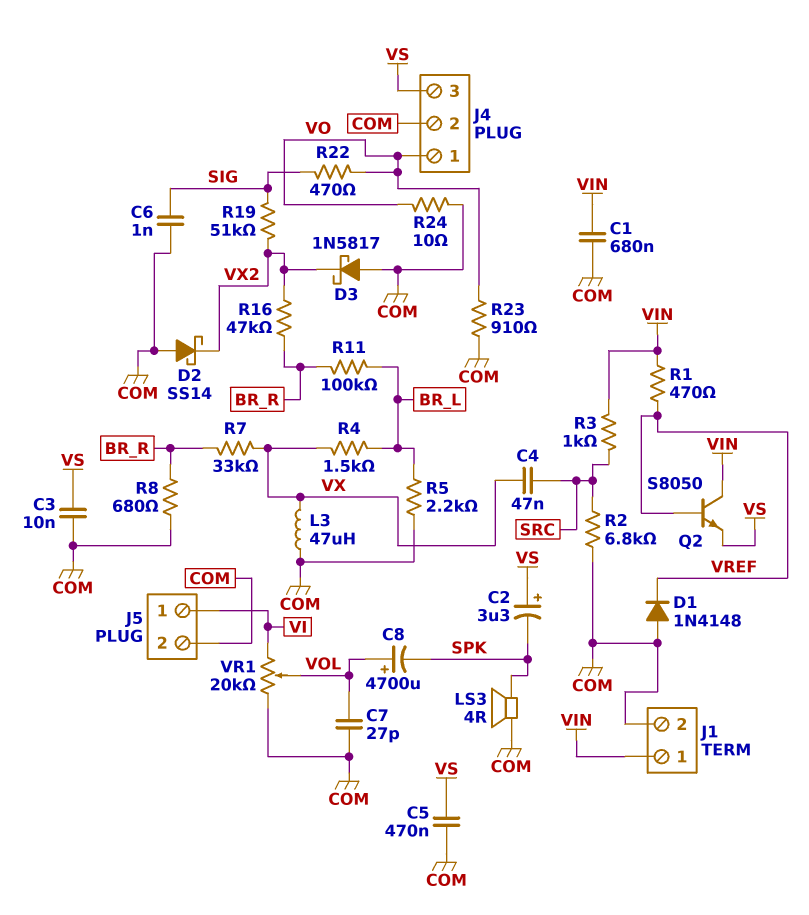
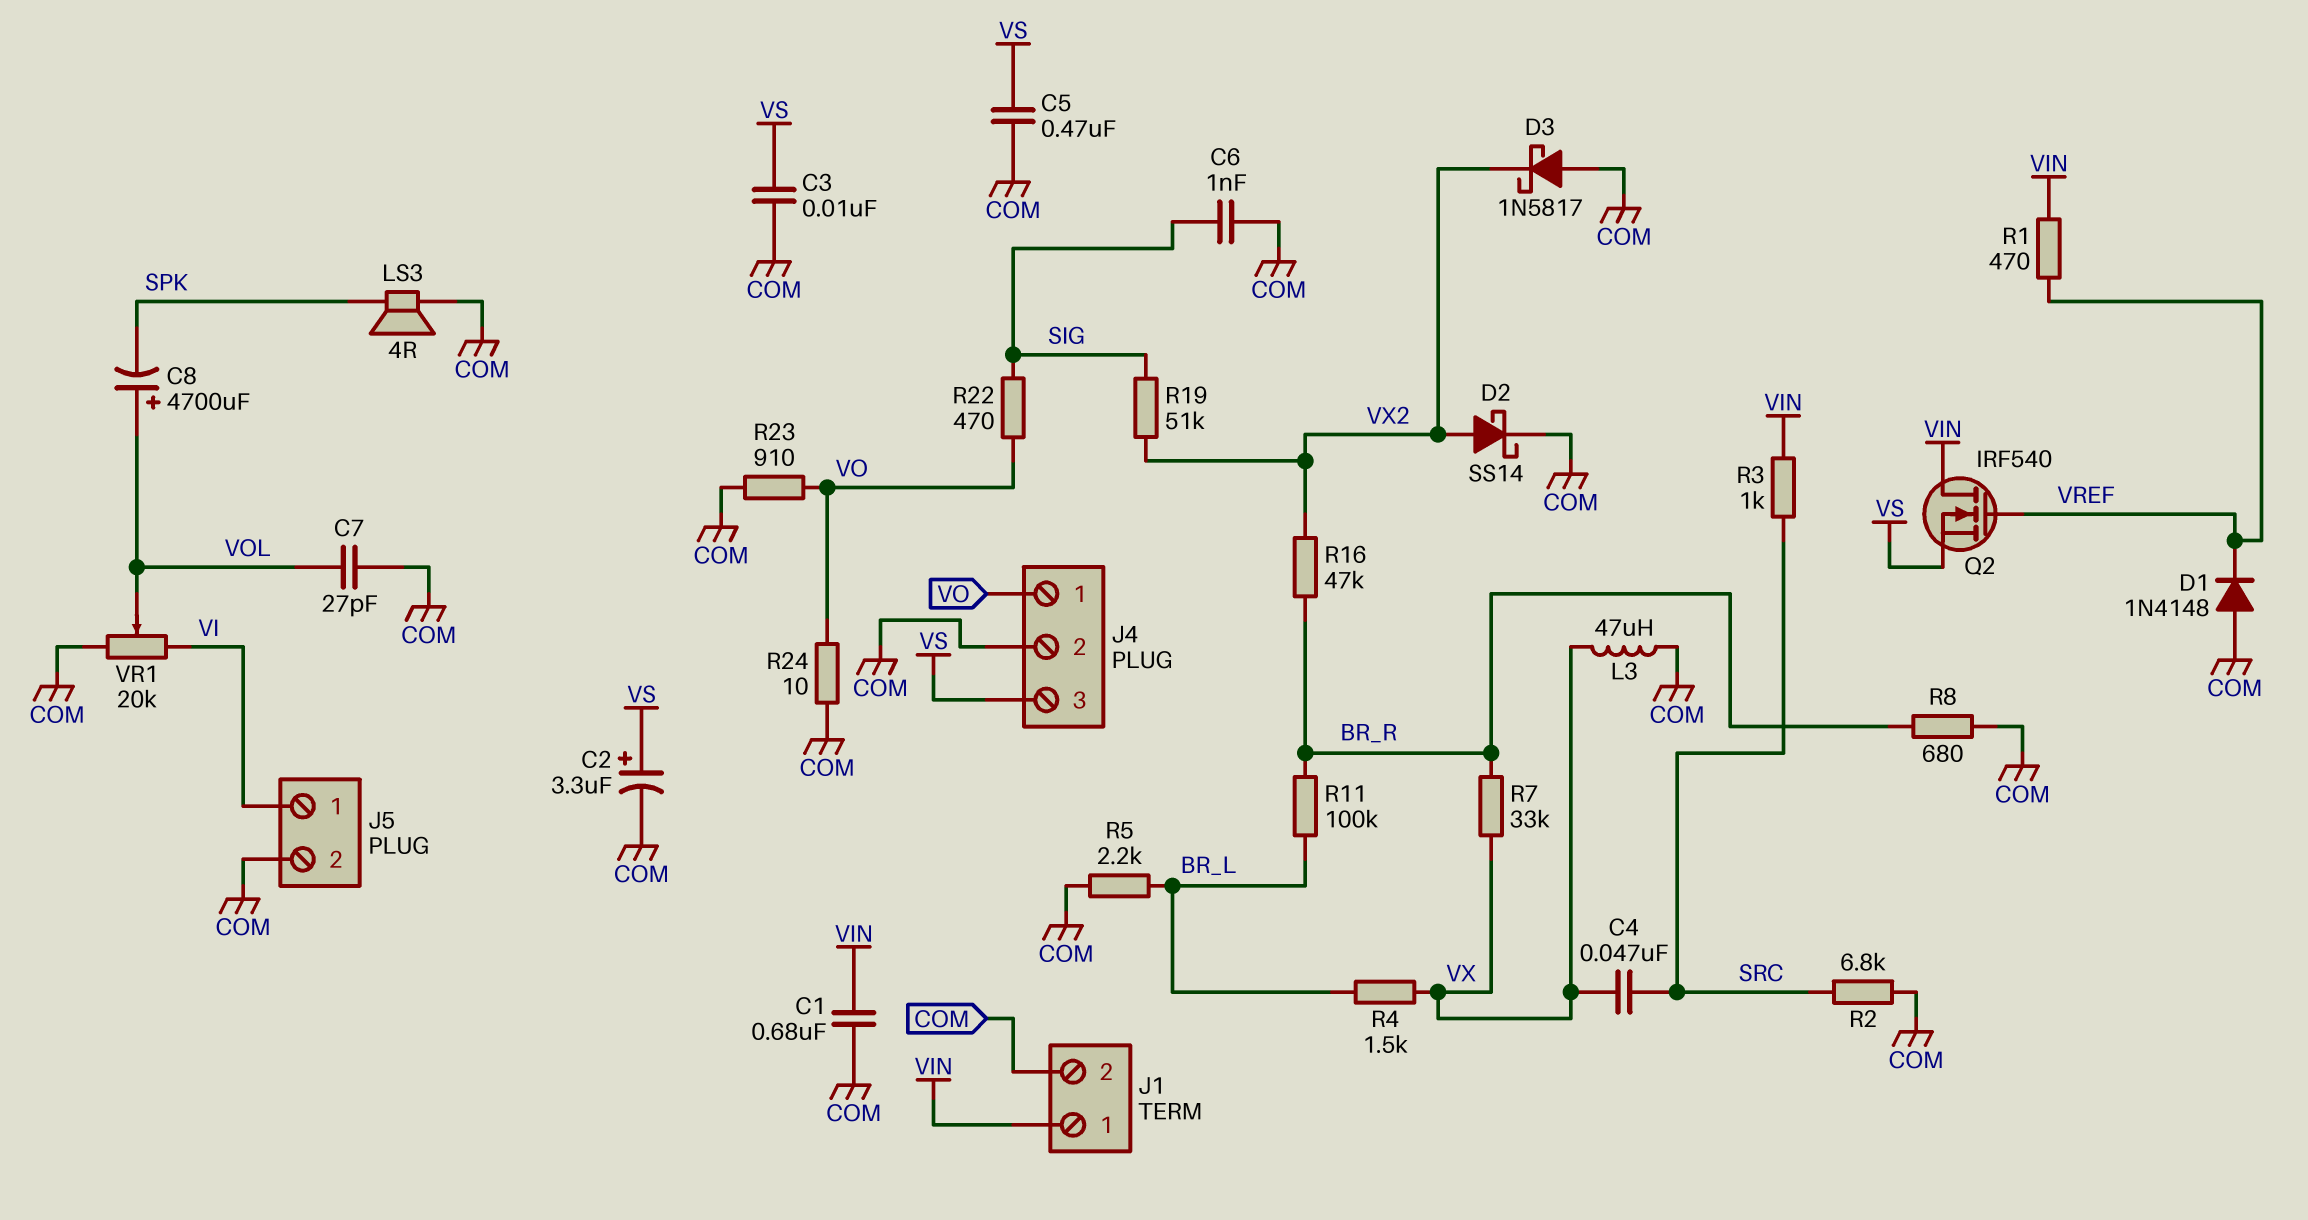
C2: 3.3uF (plus VS, minus SPK) -> 3.3uF (plus VS, minus COM)
D2: schottky SS14 (A COM, K VX2) -> schottky SS14 (A VX2, K COM)
Q2: NPN S8050 (B VREF, C VIN, E VS) -> NMOS IRF540 (G VREF, D VIN, S VS)

